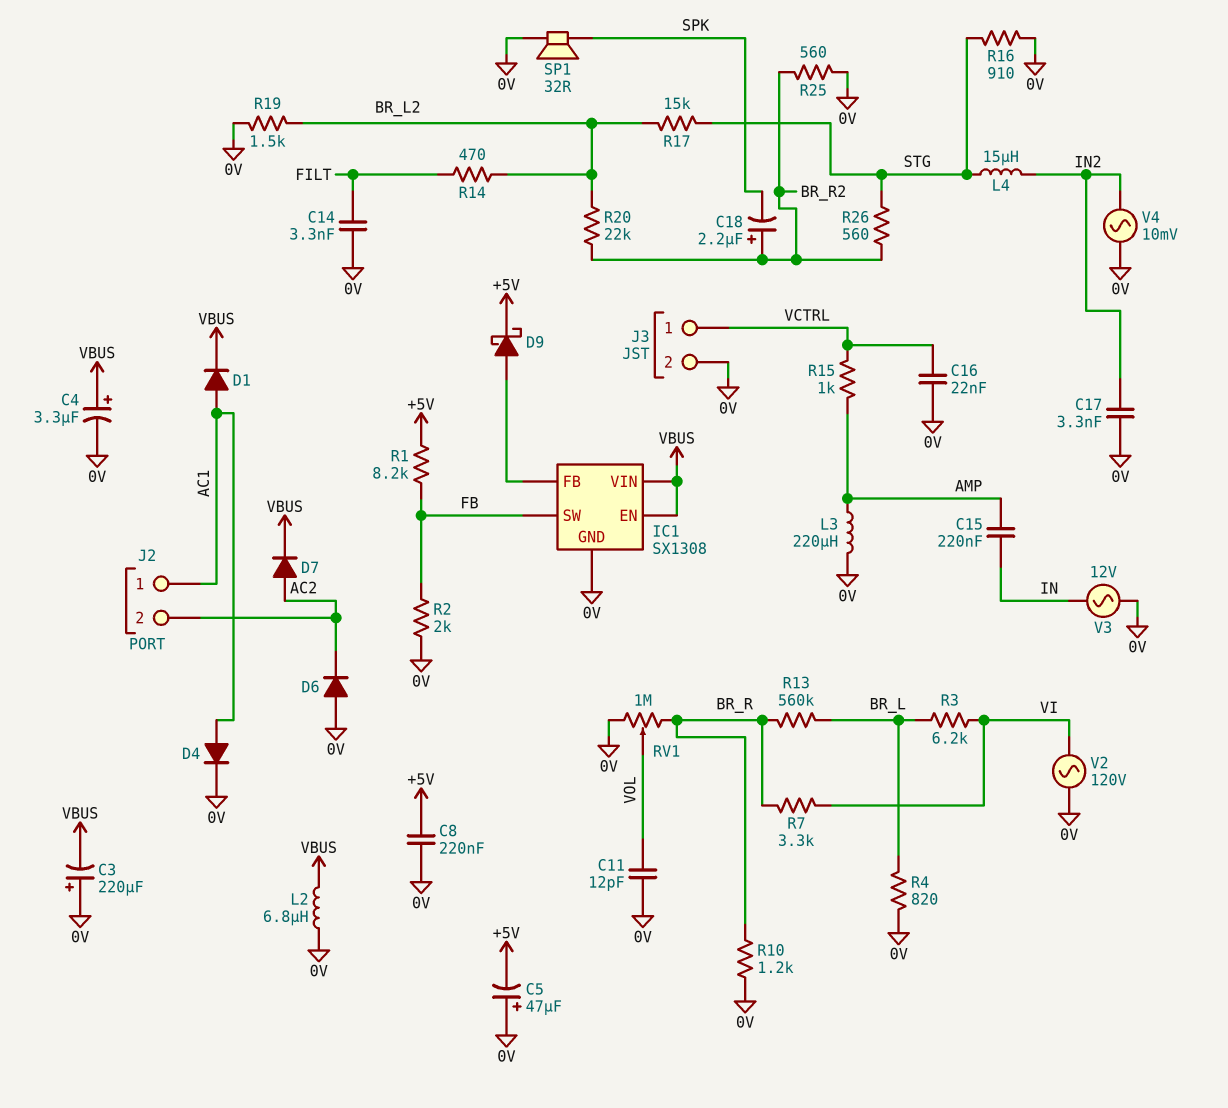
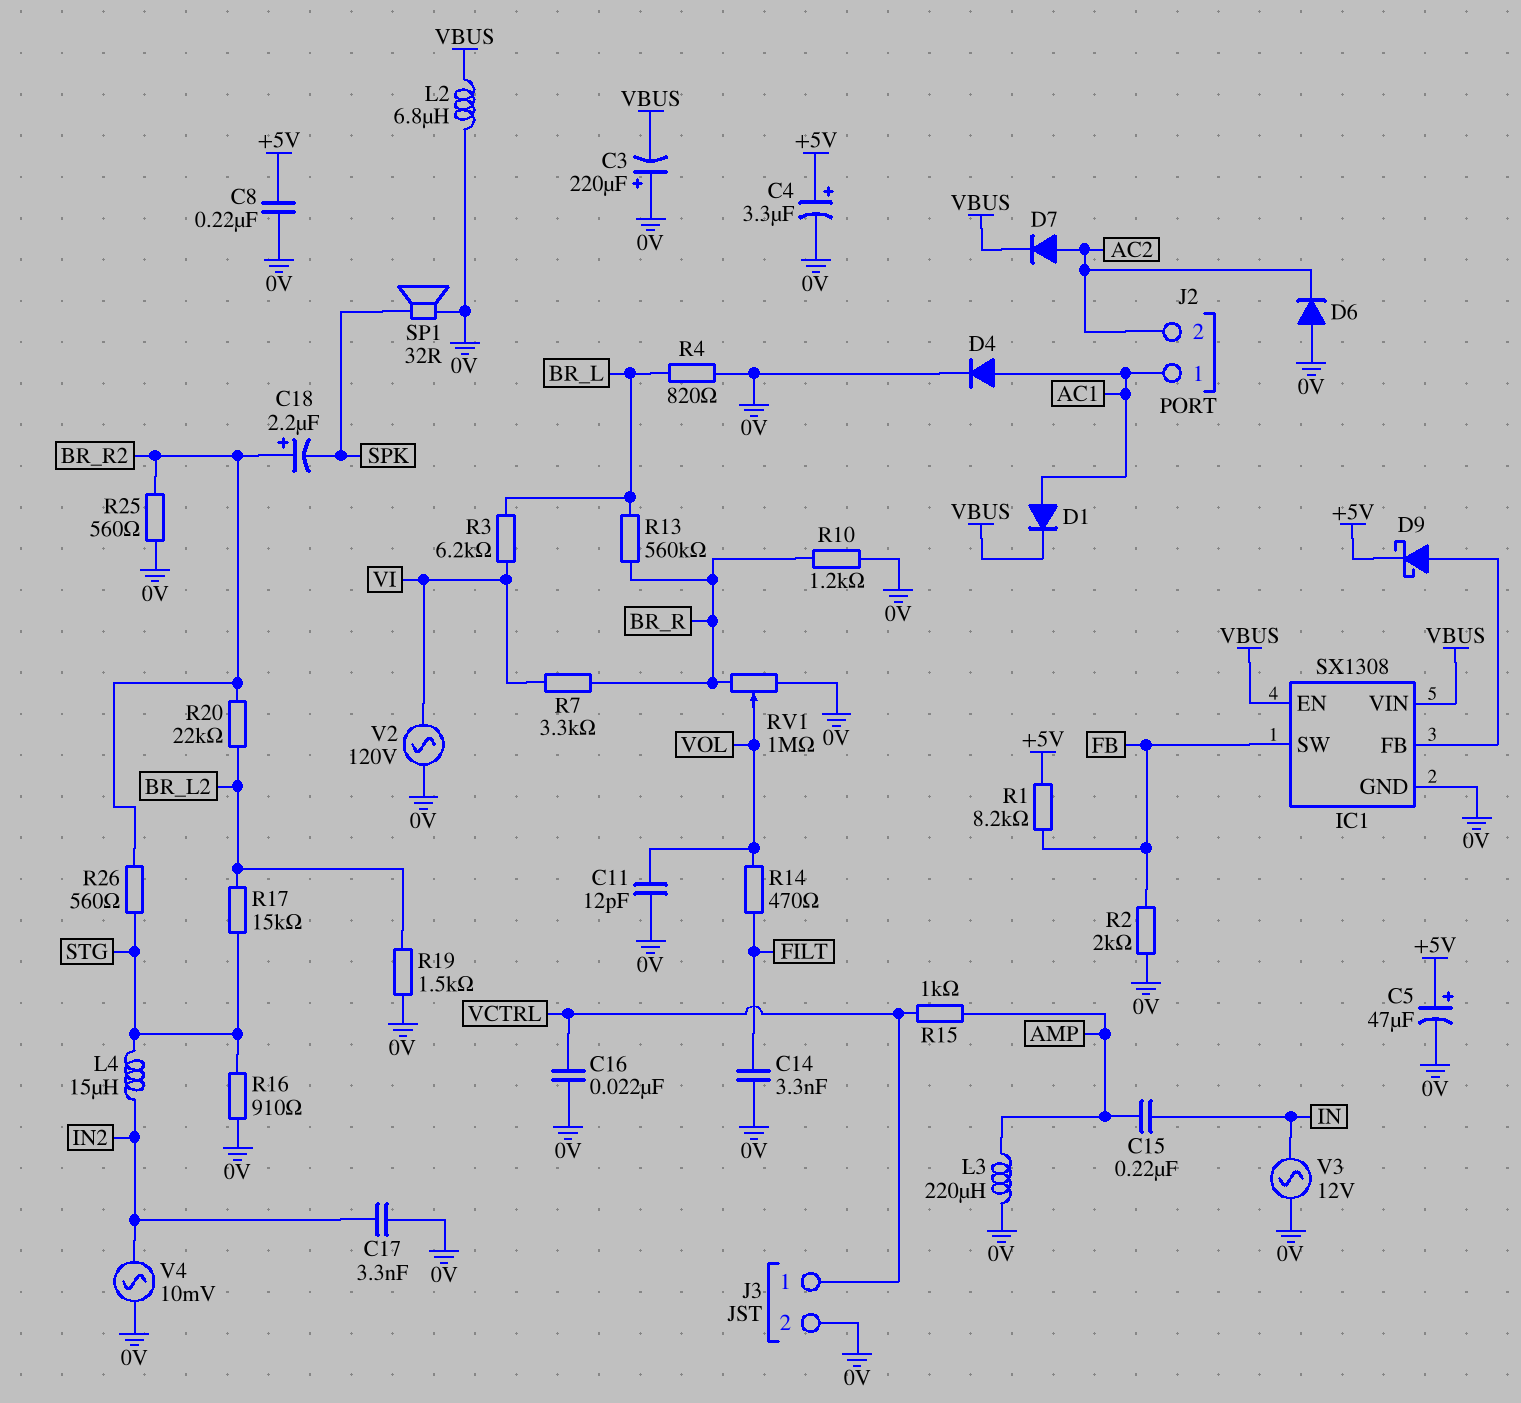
C4: 3.3uF (plus VBUS, minus 0V) -> 3.3uF (plus +5V, minus 0V)
C5: 47uF (plus 0V, minus +5V) -> 47uF (plus +5V, minus 0V)
R14: 470 (BR_L2, FILT) -> 470 (FILT, VOL)

